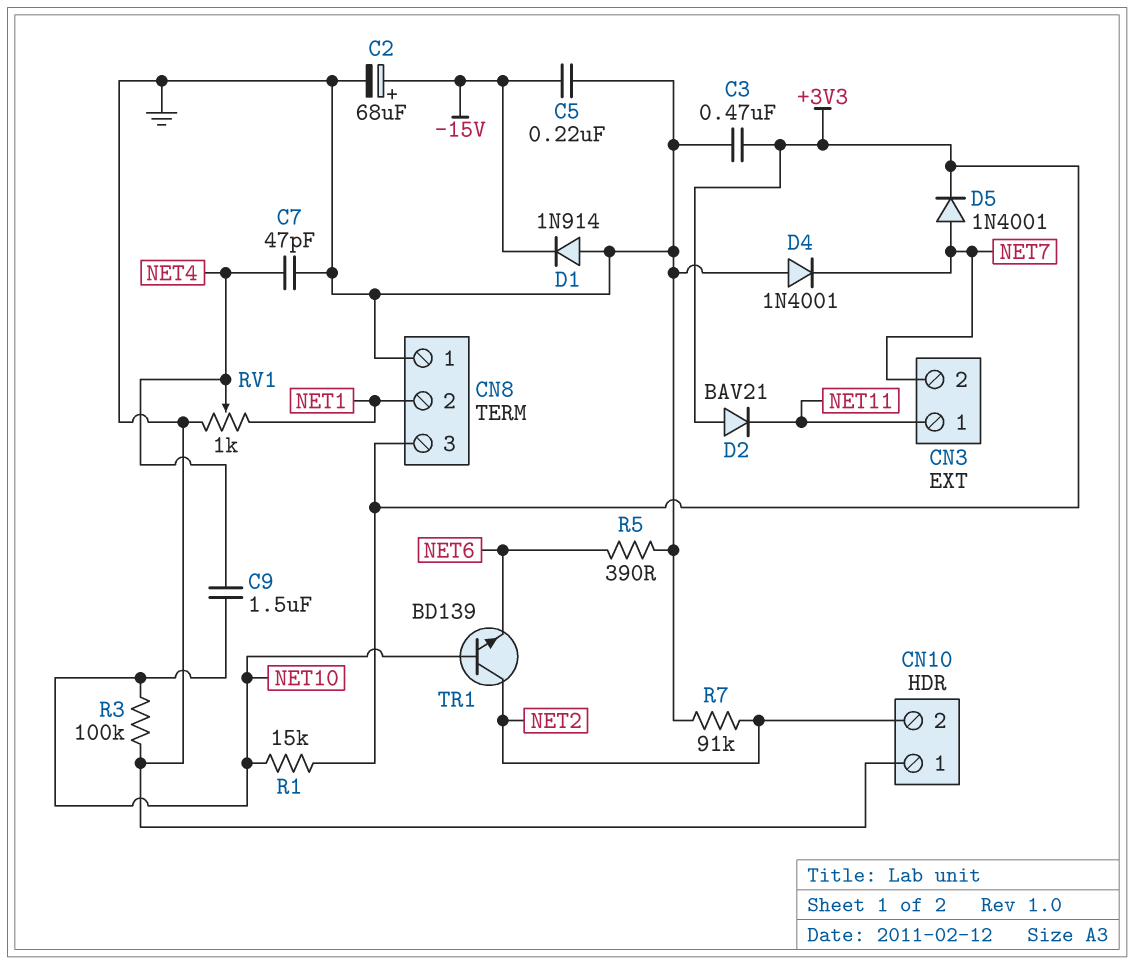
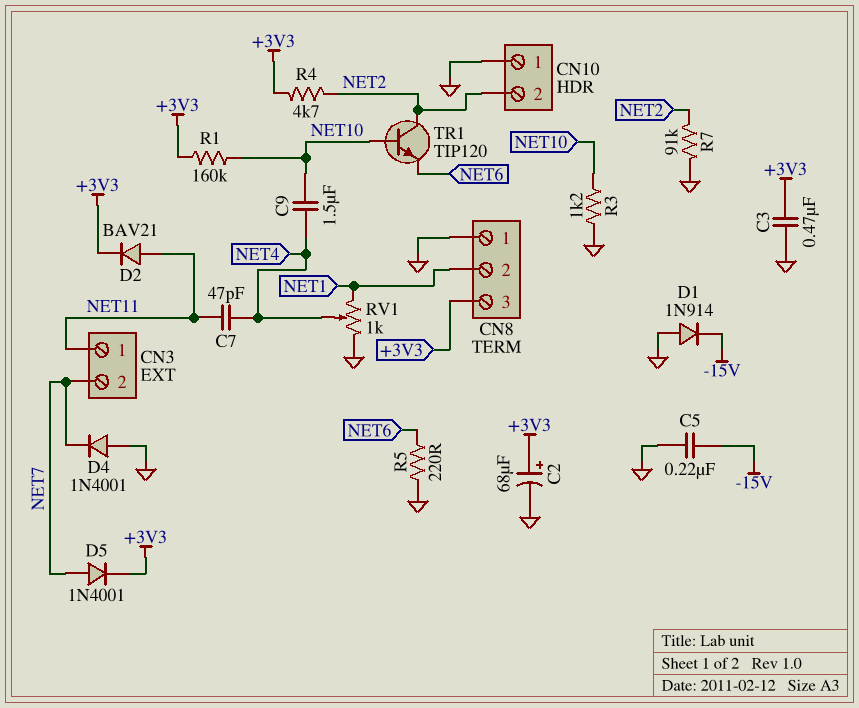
C2: 68uF (plus -15V, minus GND) -> 68uF (plus +3V3, minus GND)
C7: 47pF (GND, NET4) -> 47pF (NET4, NET11)
D2: diode BAV21 (A +3V3, K NET11) -> diode BAV21 (A NET11, K +3V3)
R1: 15k (+3V3, NET10) -> 160k (+3V3, NET10)
R3: 100k (GND, NET10) -> 1.2k (GND, NET10)
R4: none -> 4.7k (+3V3, NET2)
R5: 390 (GND, NET6) -> 220 (GND, NET6)
TR1: NPN BD139 (B NET10, C NET2, E NET6) -> NPN TIP120 (B NET10, C NET2, E NET6)

